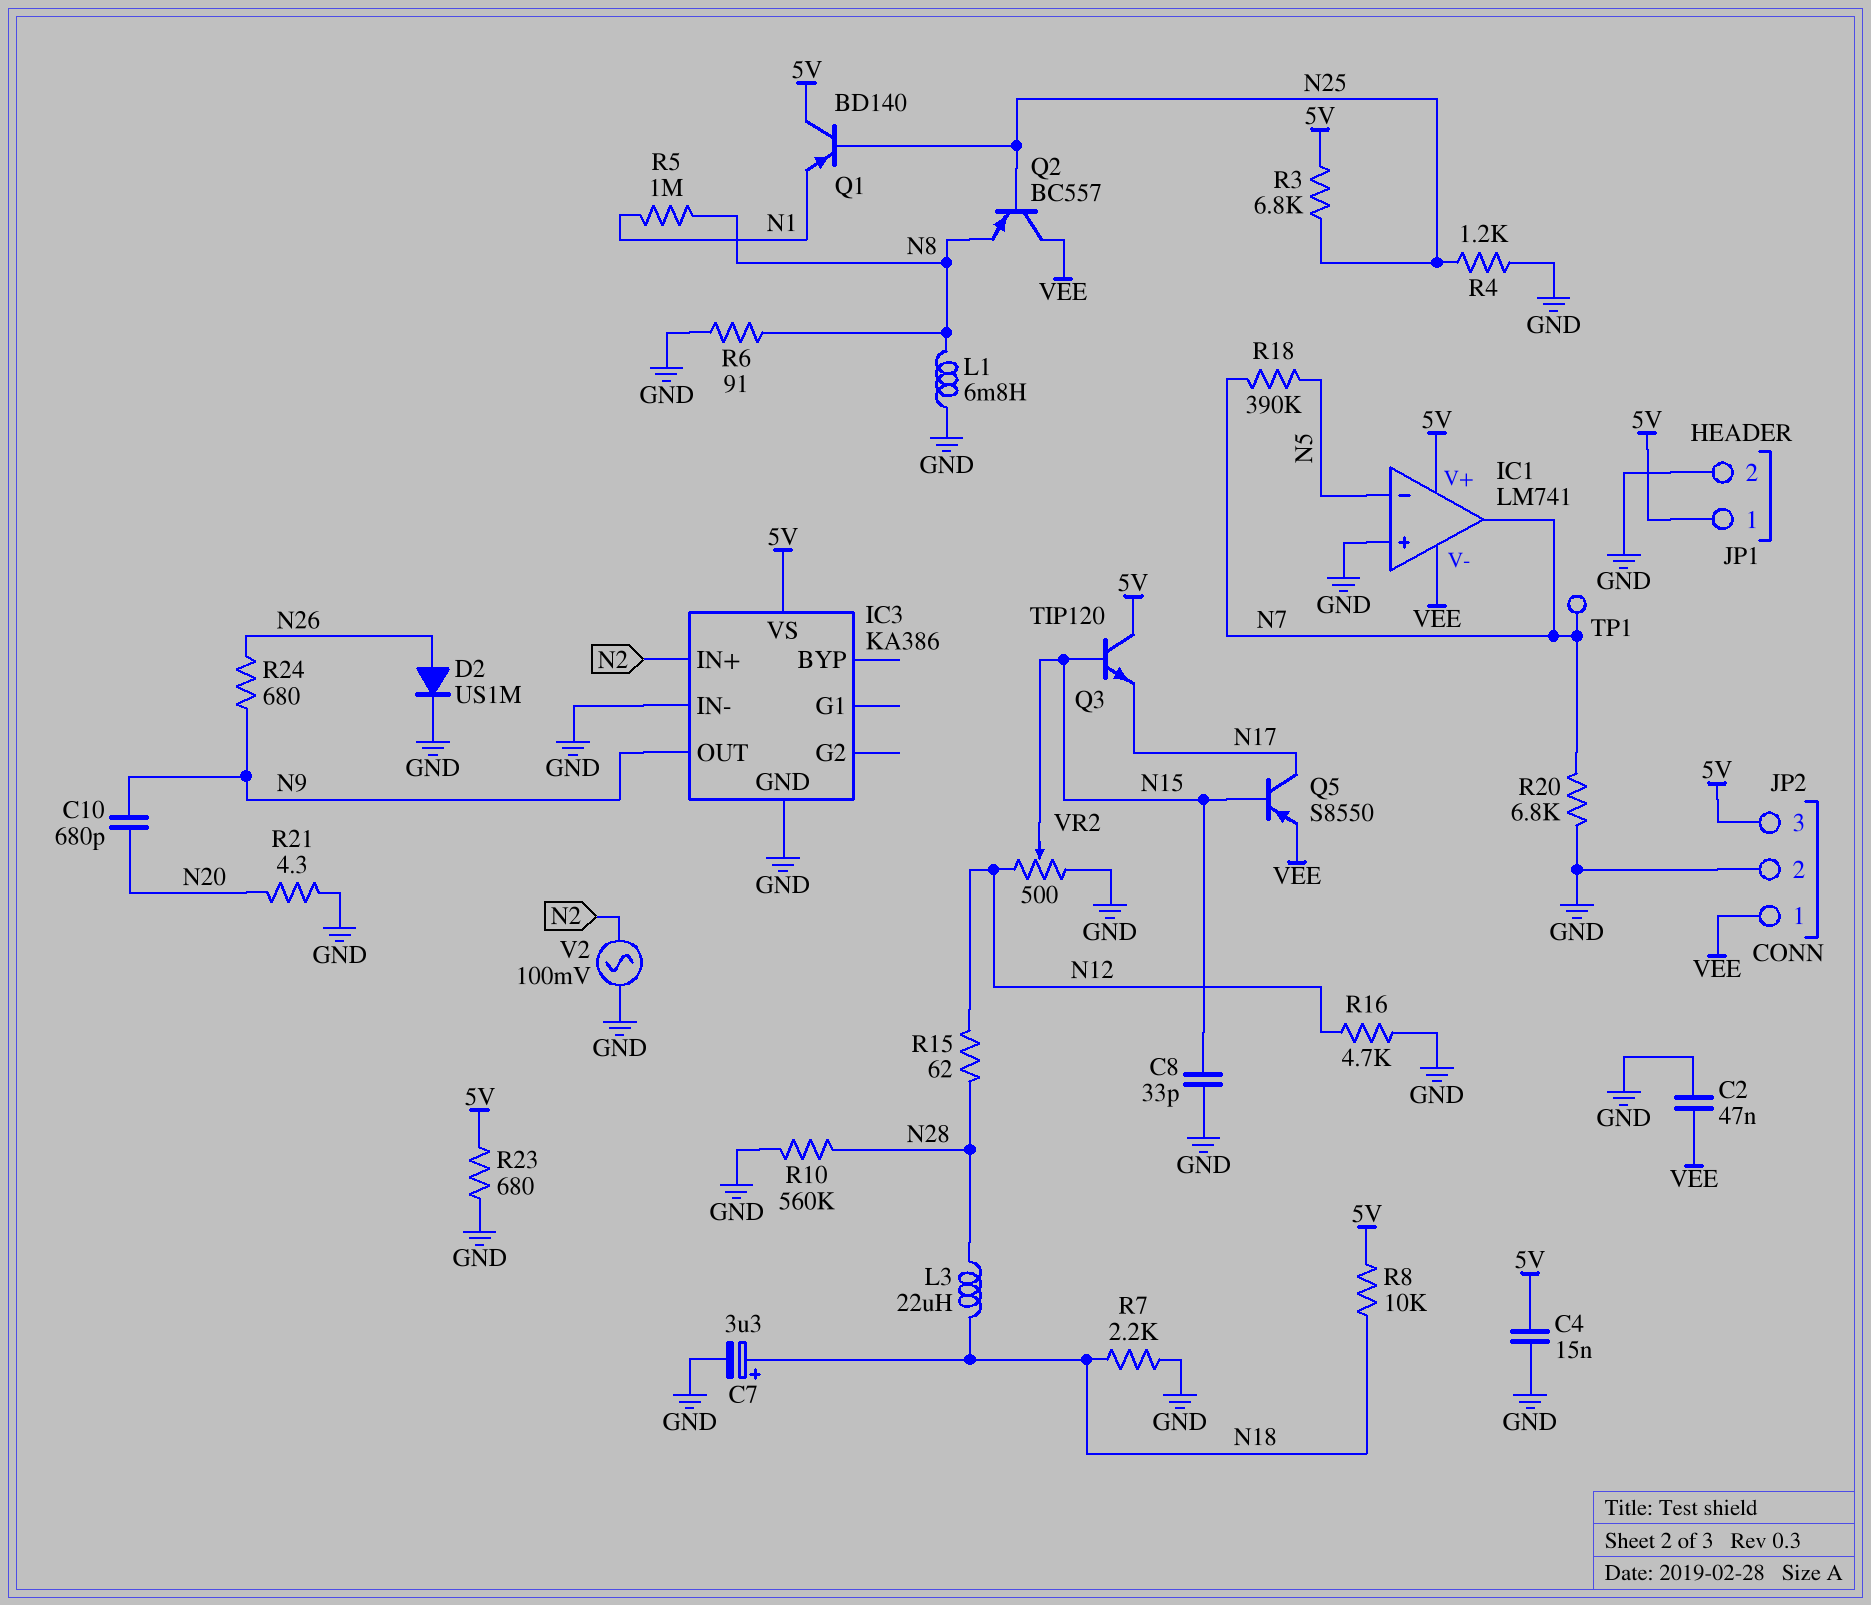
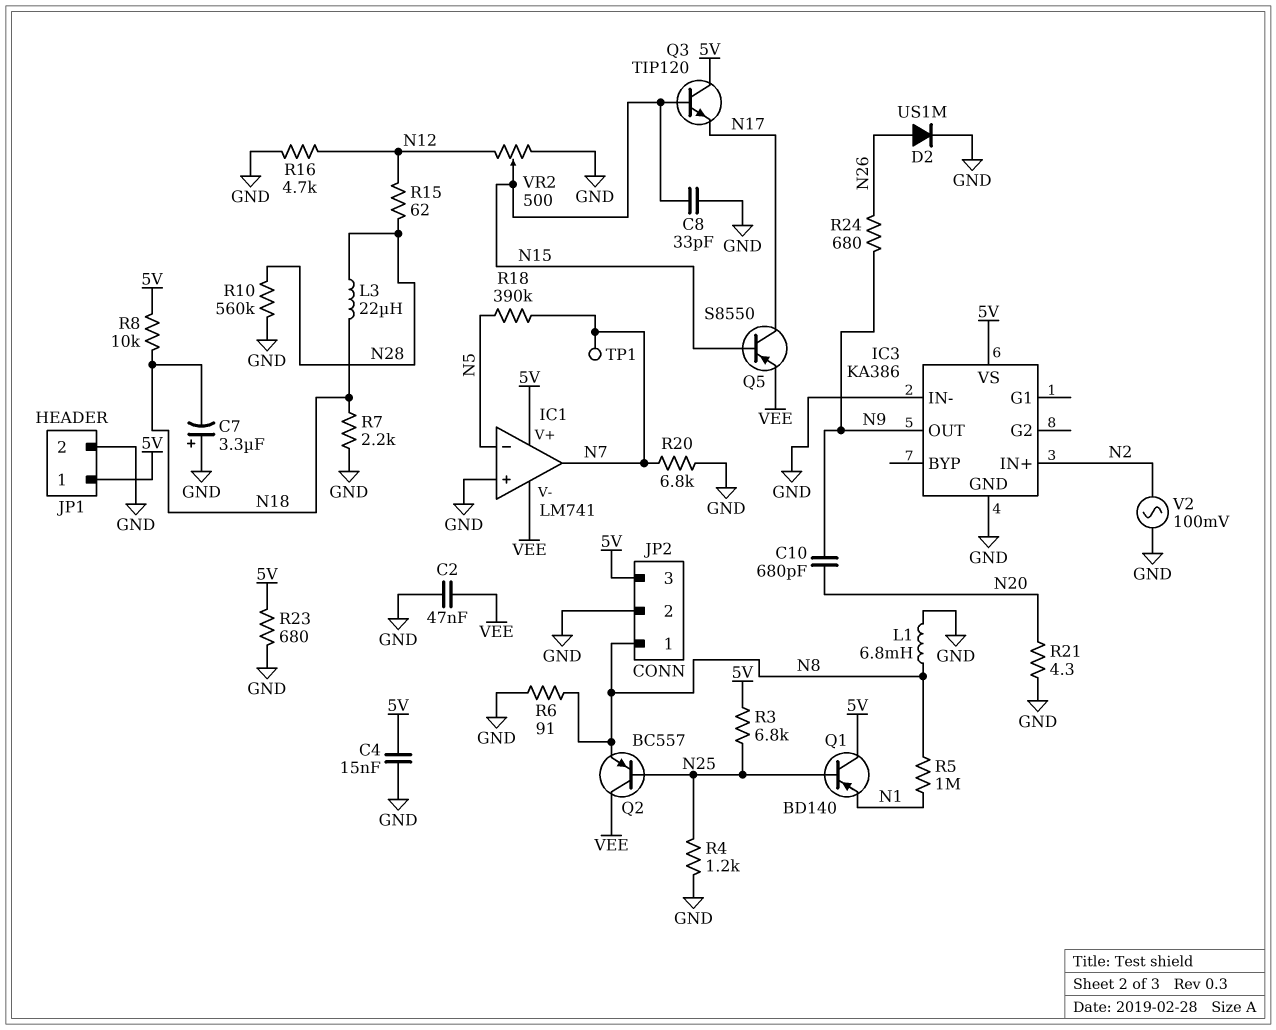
C7: 3.3uF (plus N18, minus GND) -> 3.3uF (plus GND, minus N18)
JP2 pin 1: VEE -> N8

